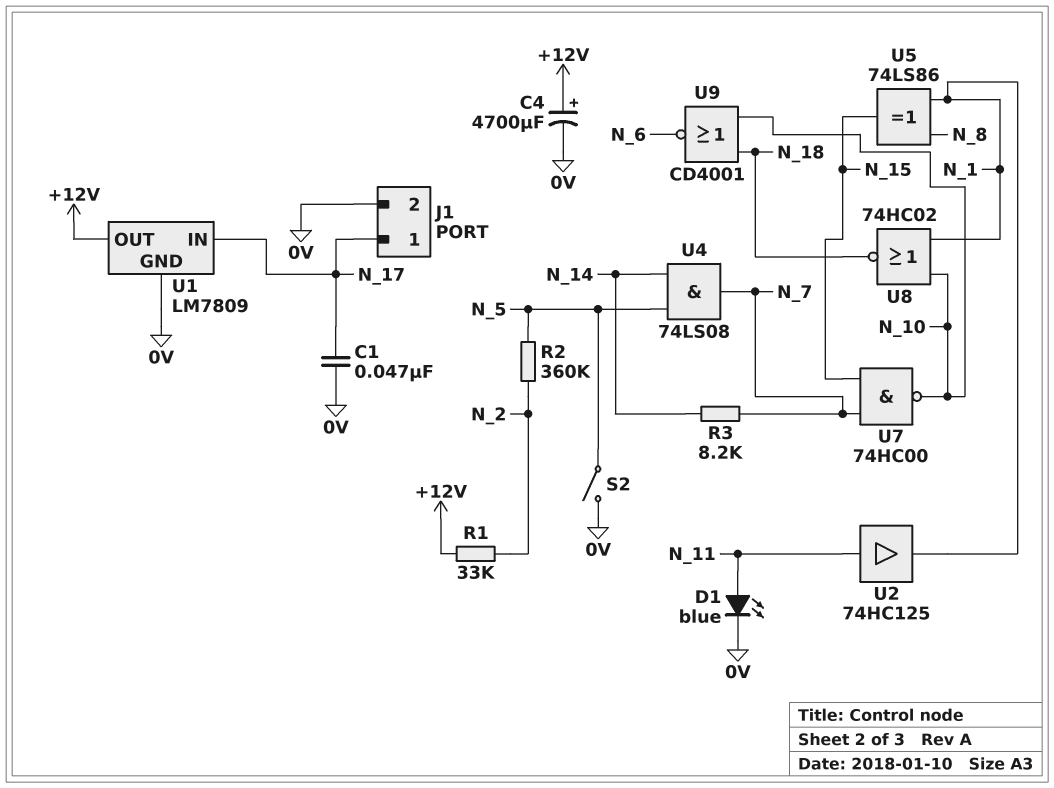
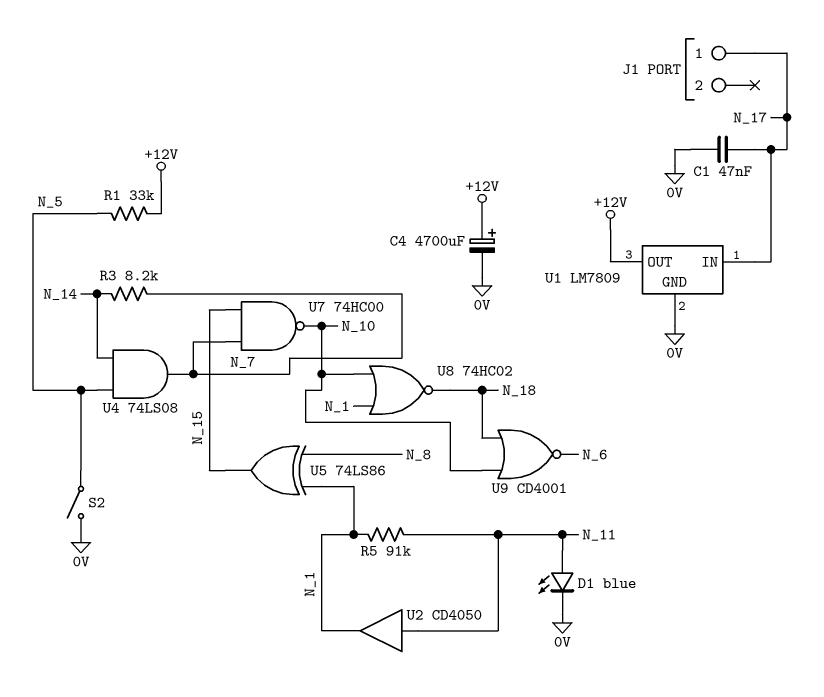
J1 pin 2: 0V -> none
R1: 33k (+12V, N_2) -> 33k (+12V, N_5)
R2: 360k (N_2, N_5) -> none
R5: none -> 91k (N_1, N_11)
U2: buffer 74HC125 (in N_11, out N_1) -> buffer CD4050 (in N_11, out N_1)

